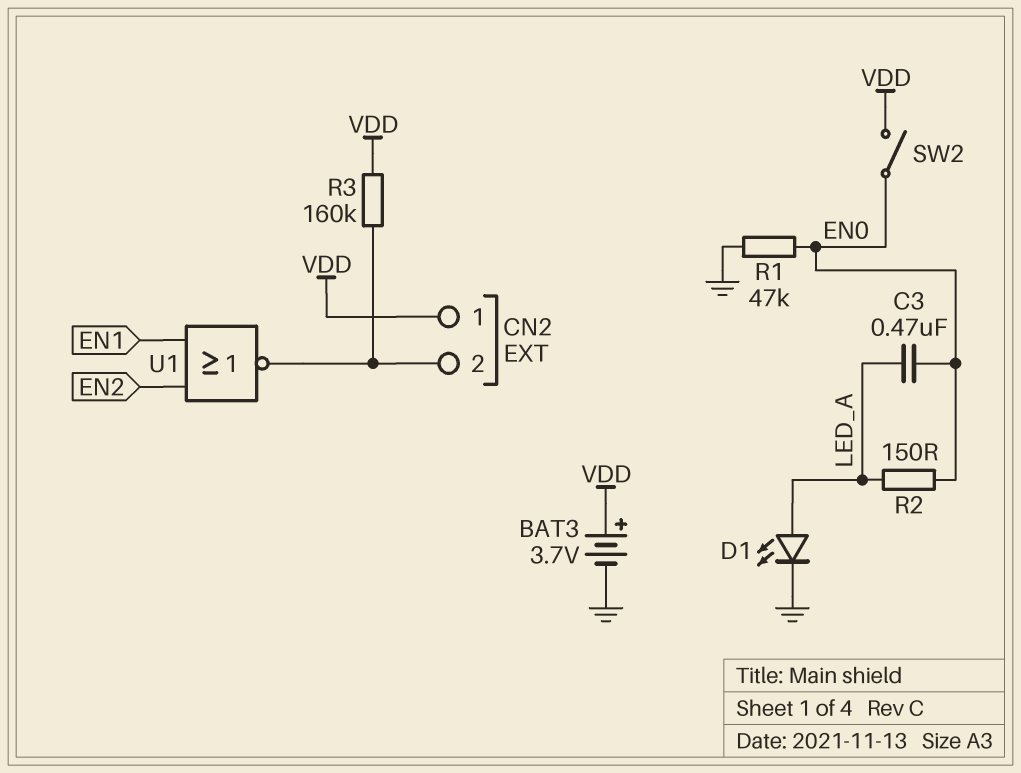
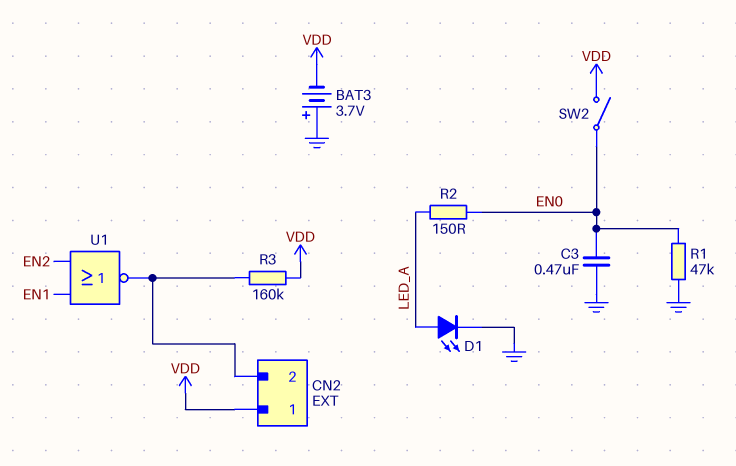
BAT3: 3.7V (plus VDD, minus GND) -> 3.7V (plus GND, minus VDD)
C3: 470nF (EN0, LED_A) -> 470nF (EN0, GND)

